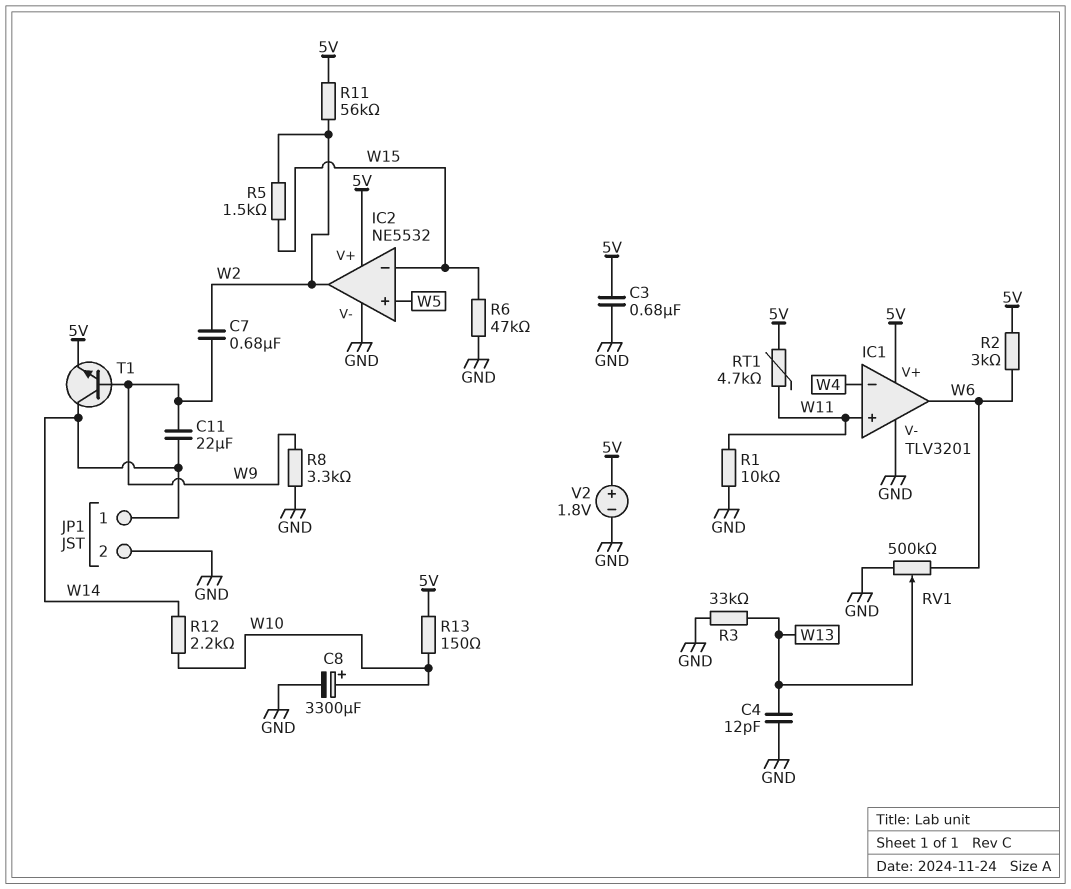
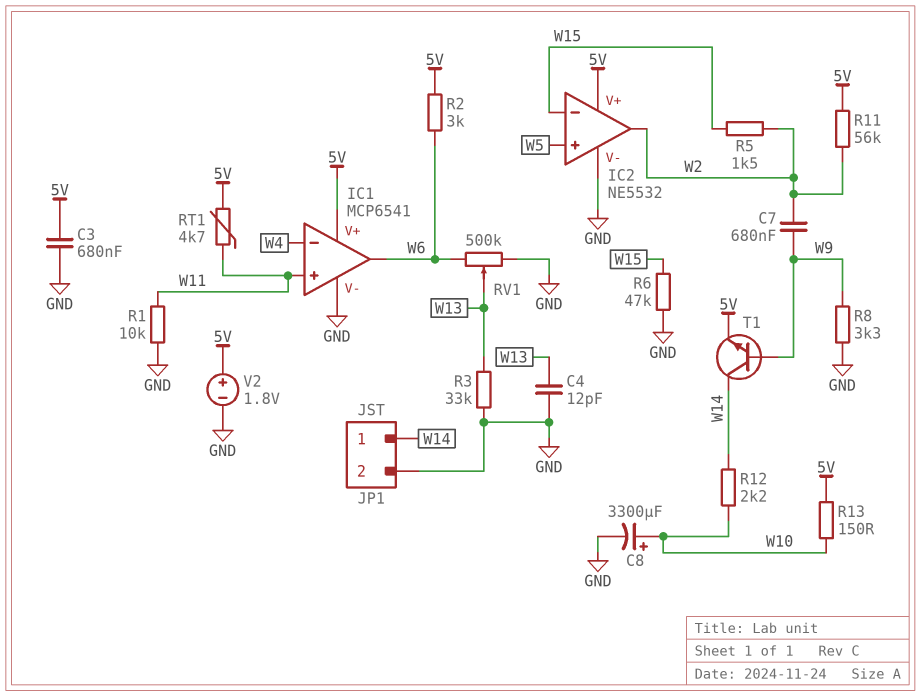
C11: 22uF (W9, W14) -> none
IC1: TLV3201 -> MCP6541

